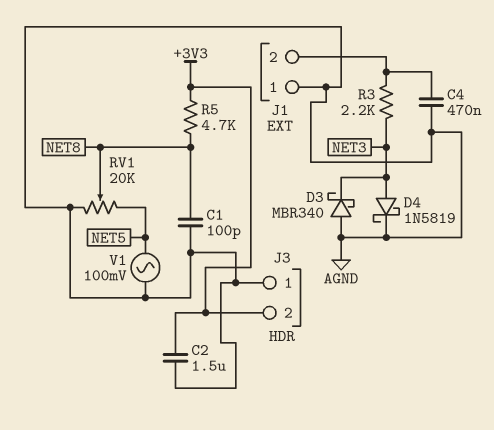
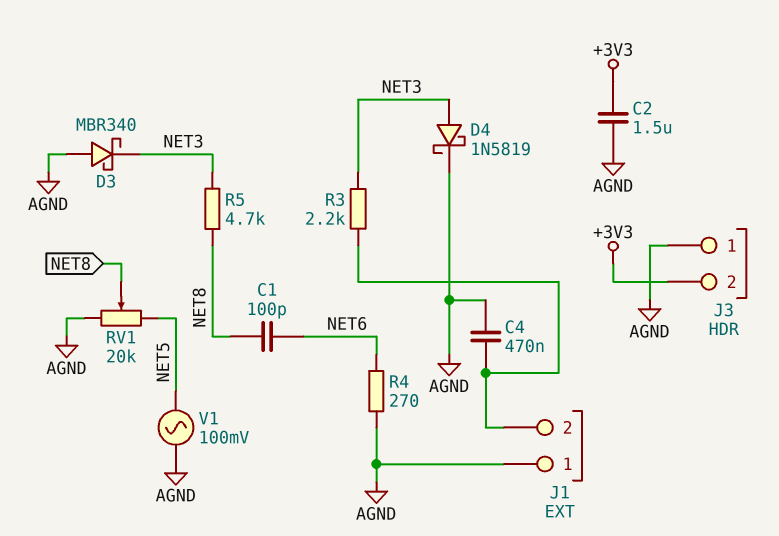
C1: 100pF (AGND, NET8) -> 100pF (NET6, NET8)
R4: none -> 270 (AGND, NET6)
R5: 4.7k (+3V3, NET8) -> 4.7k (NET3, NET8)

